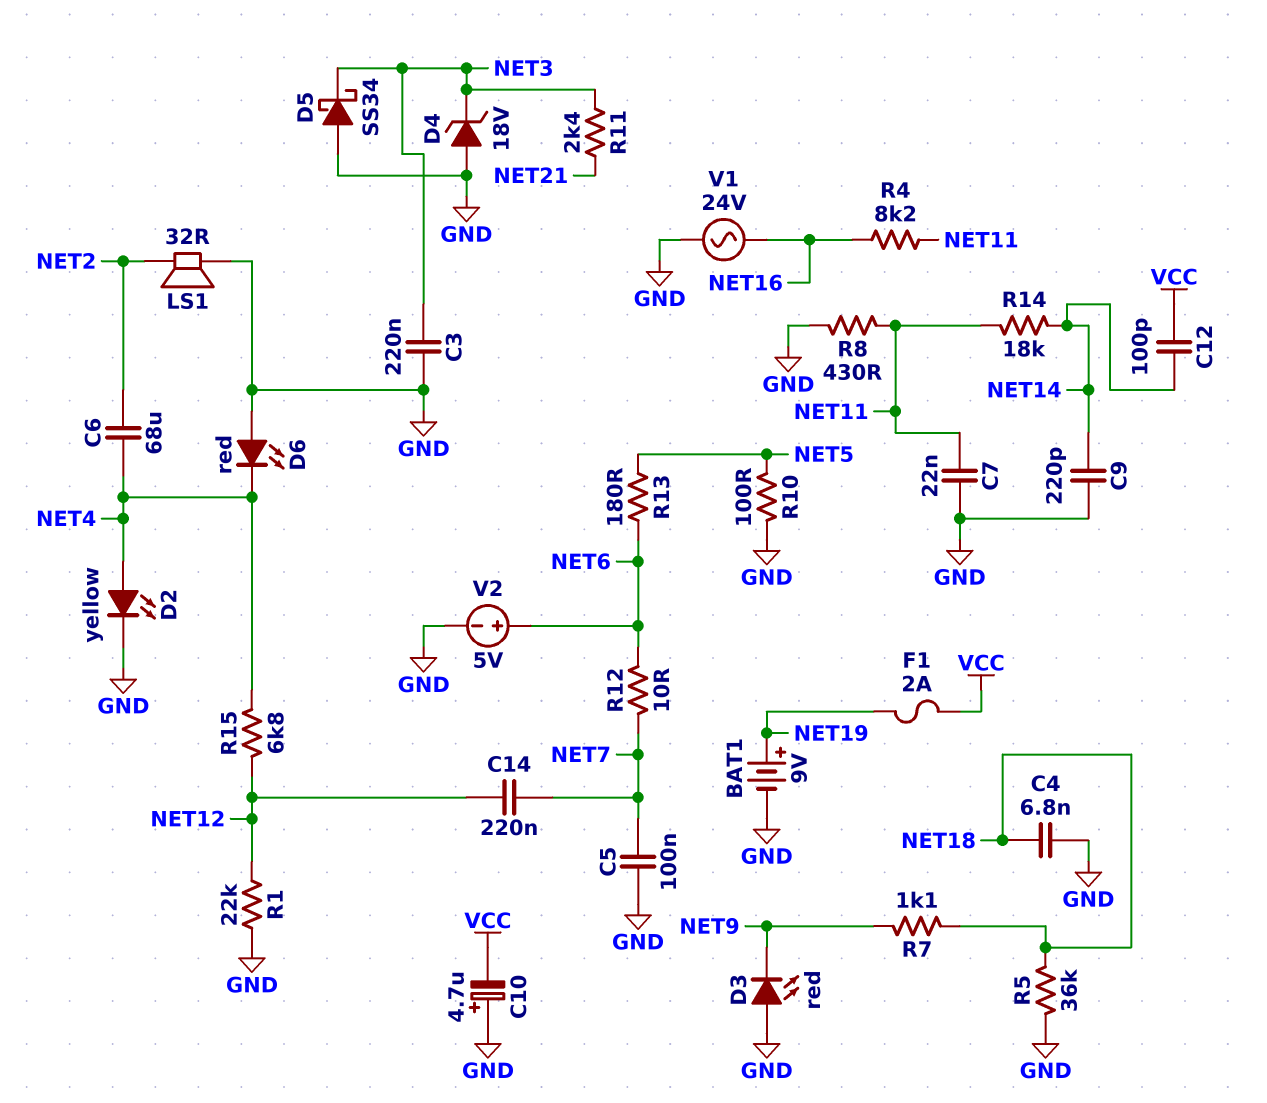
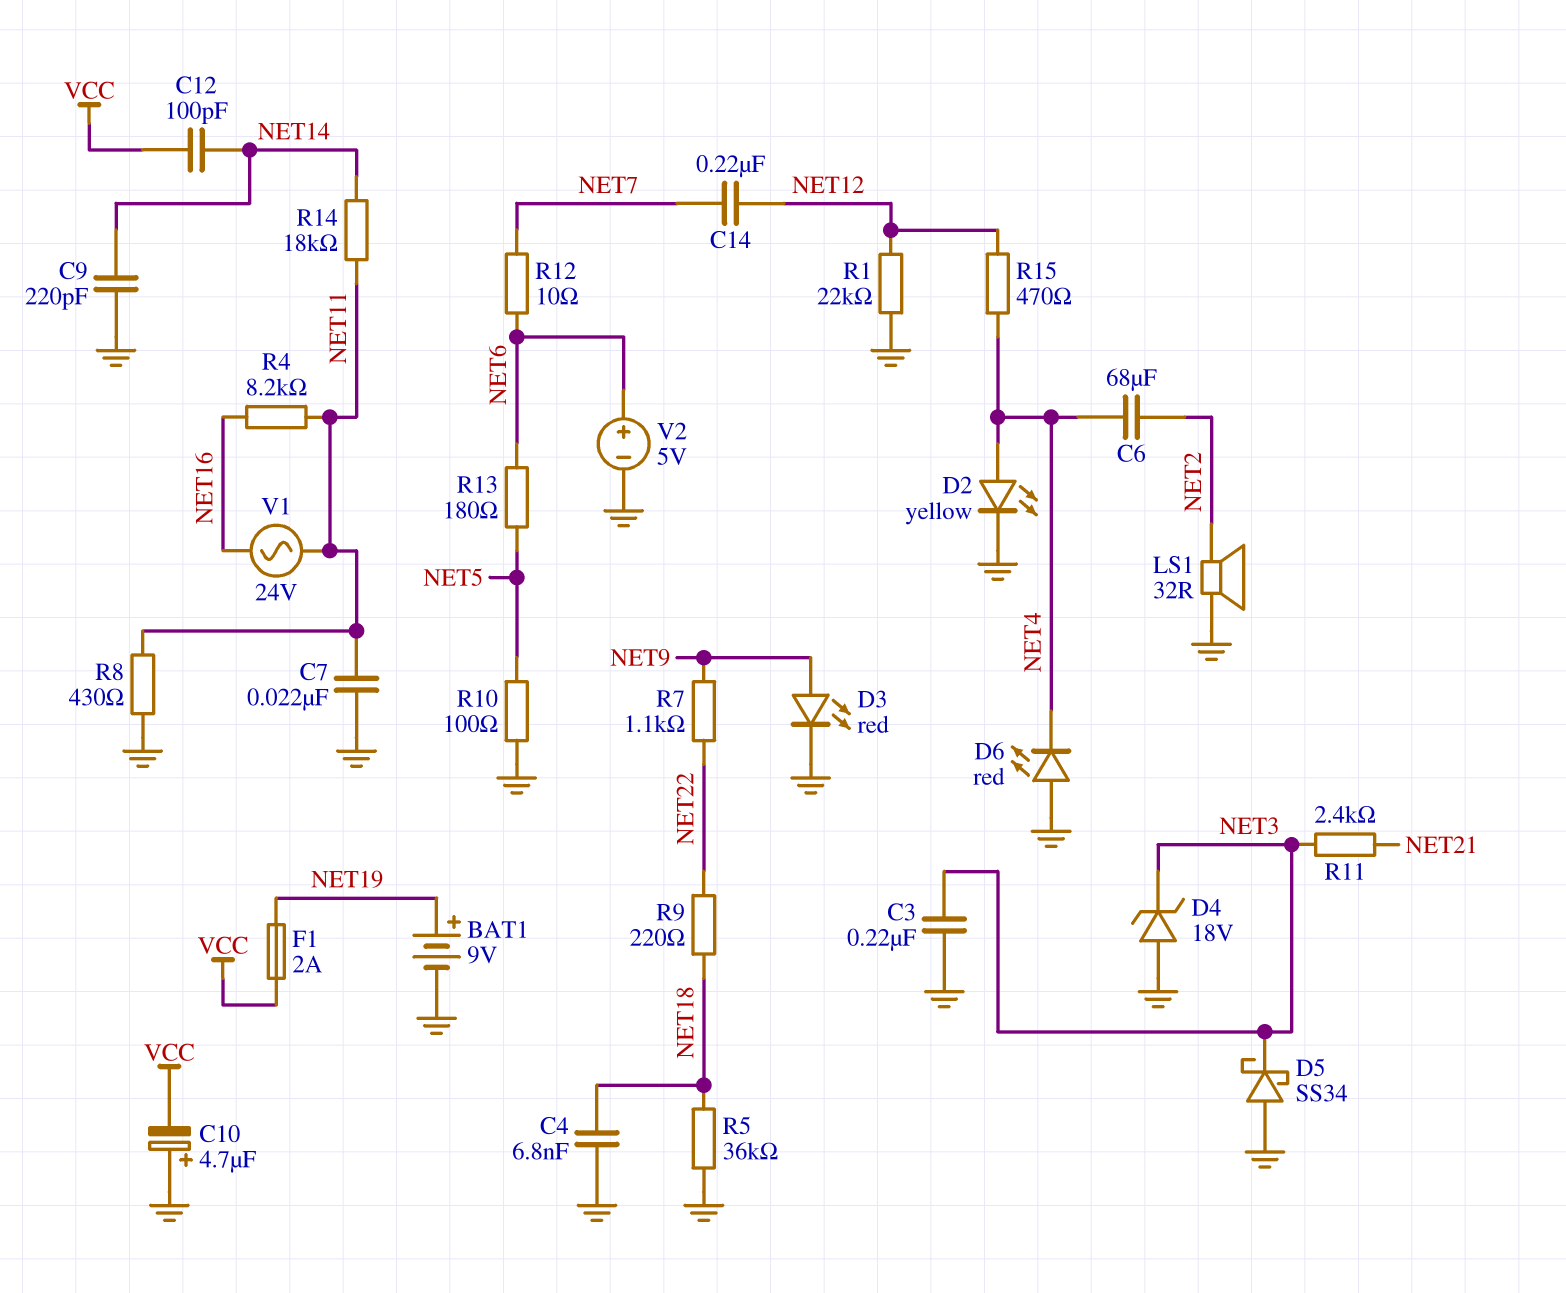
C5: 100nF (GND, NET7) -> none
D3: LED red (A GND, K NET9) -> LED red (A NET9, K GND)
R7: 1.1k (NET9, NET18) -> 1.1k (NET9, NET22)
R9: none -> 220 (NET18, NET22)
R15: 6.8k (NET4, NET12) -> 470 (NET4, NET12)
V1: AC 24V (GND, NET16) -> AC 24V (NET11, NET16)

